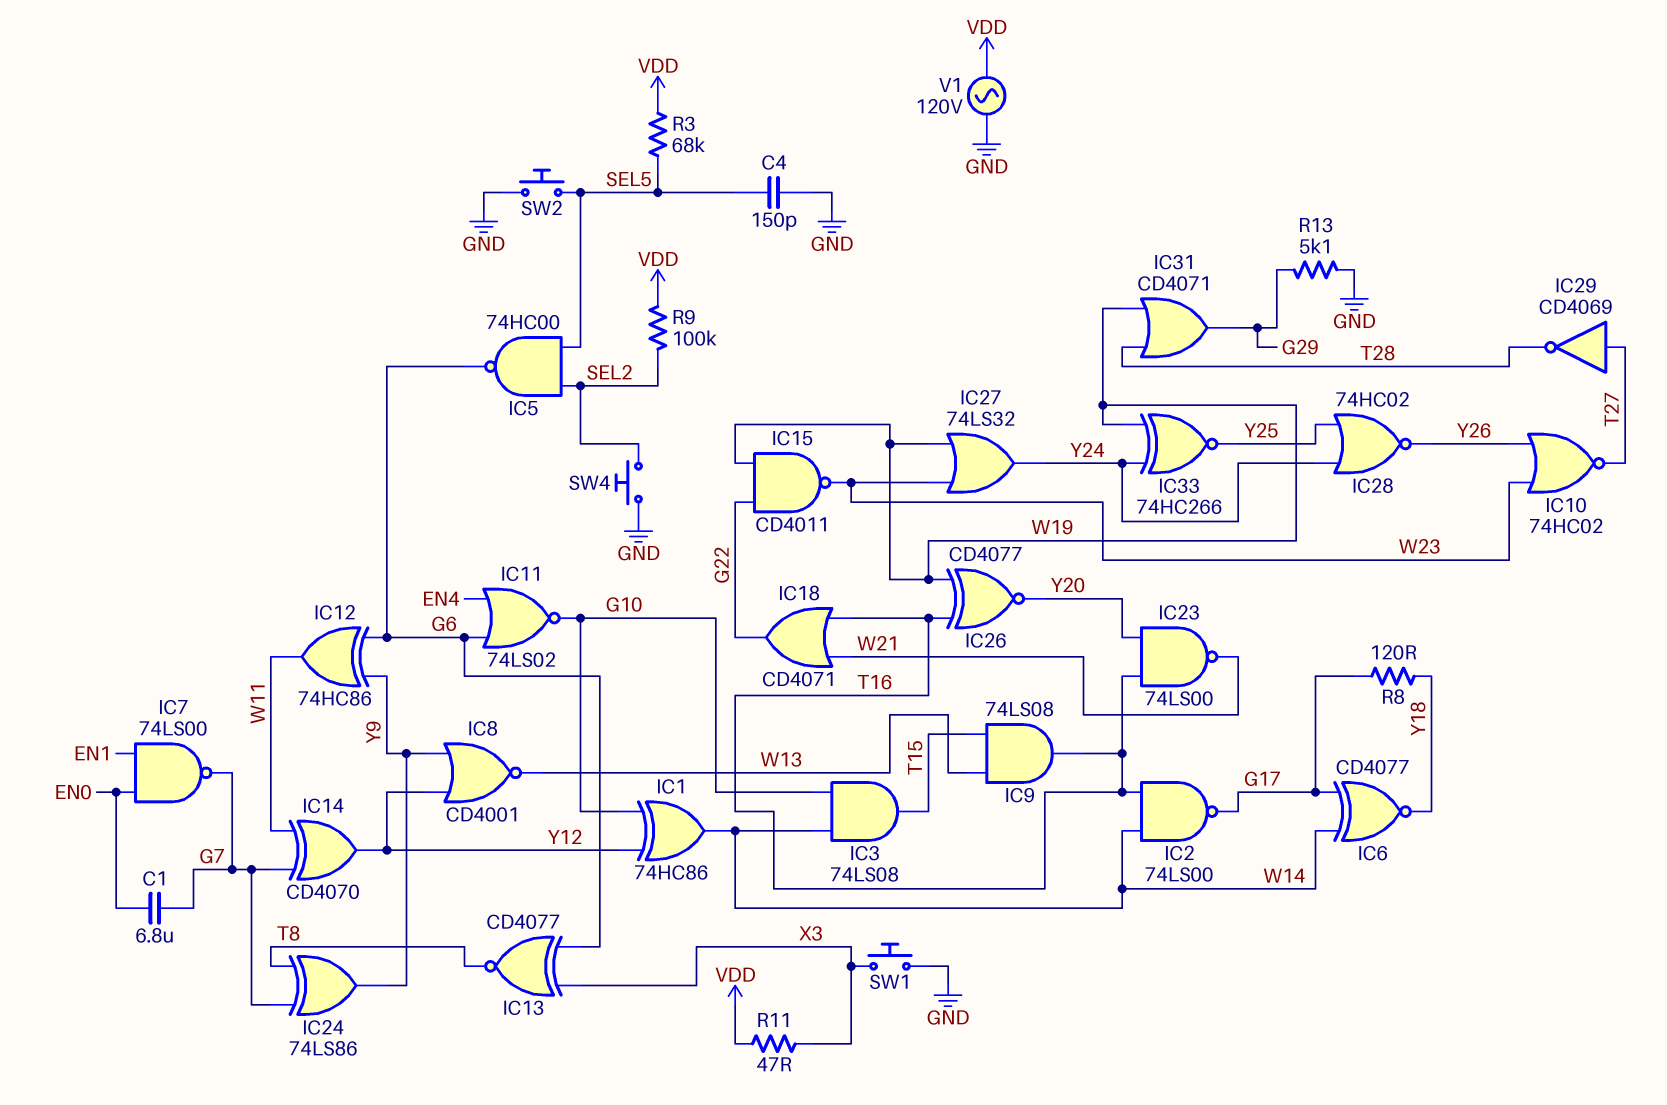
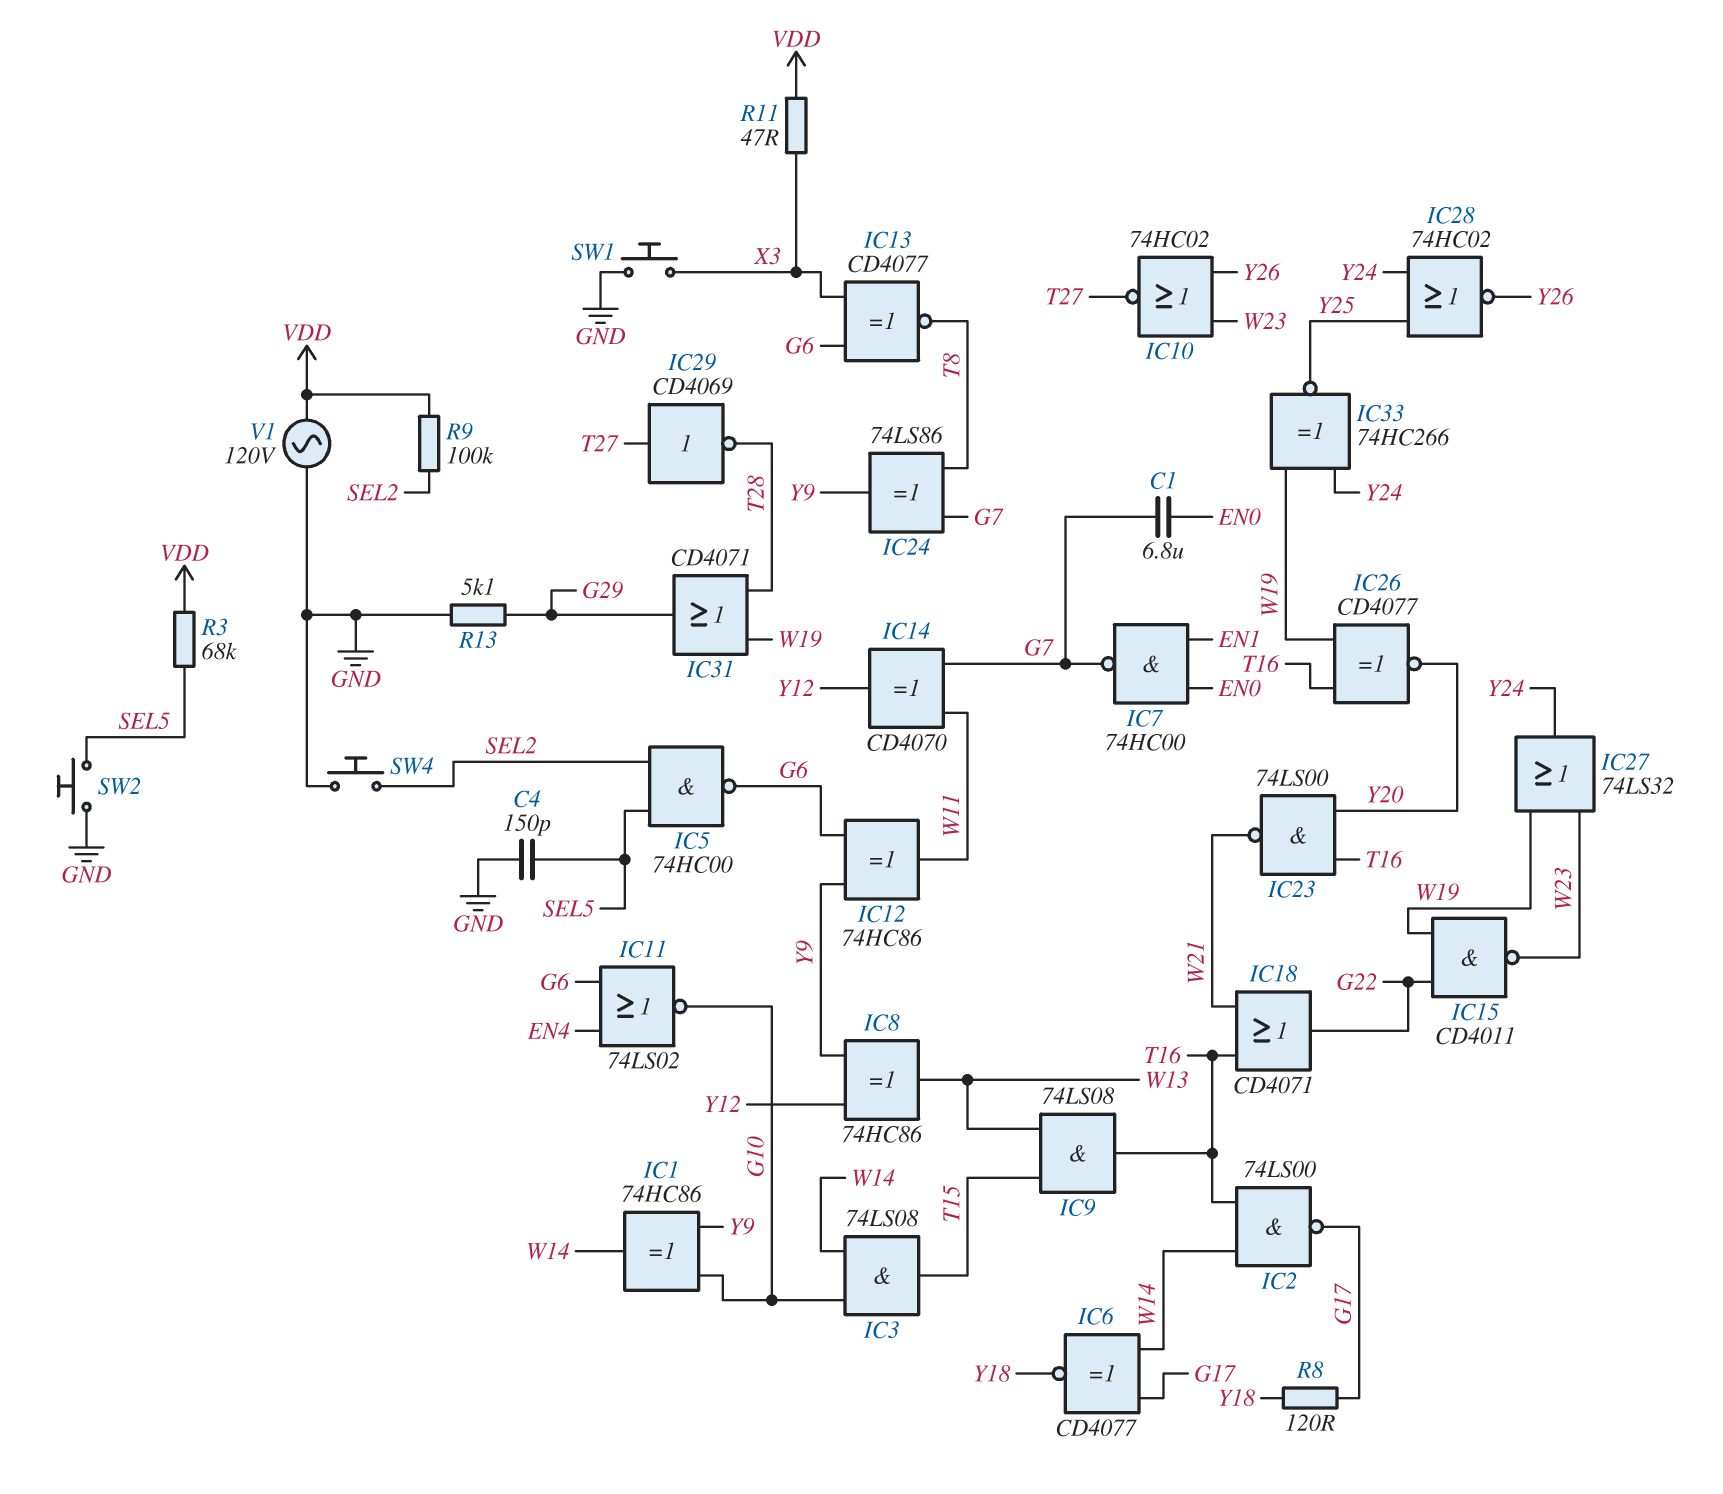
IC1: XOR 74HC86 (in G10, in Y12, out W14) -> XOR 74HC86 (in G10, in Y9, out W14)
IC7: NAND 74LS00 (in EN0, in EN1, out G7) -> NAND 74HC00 (in EN0, in EN1, out G7)
IC8: NOR CD4001 (in Y9, in Y12, out W13) -> XOR 74HC86 (in Y9, in Y12, out W13)

